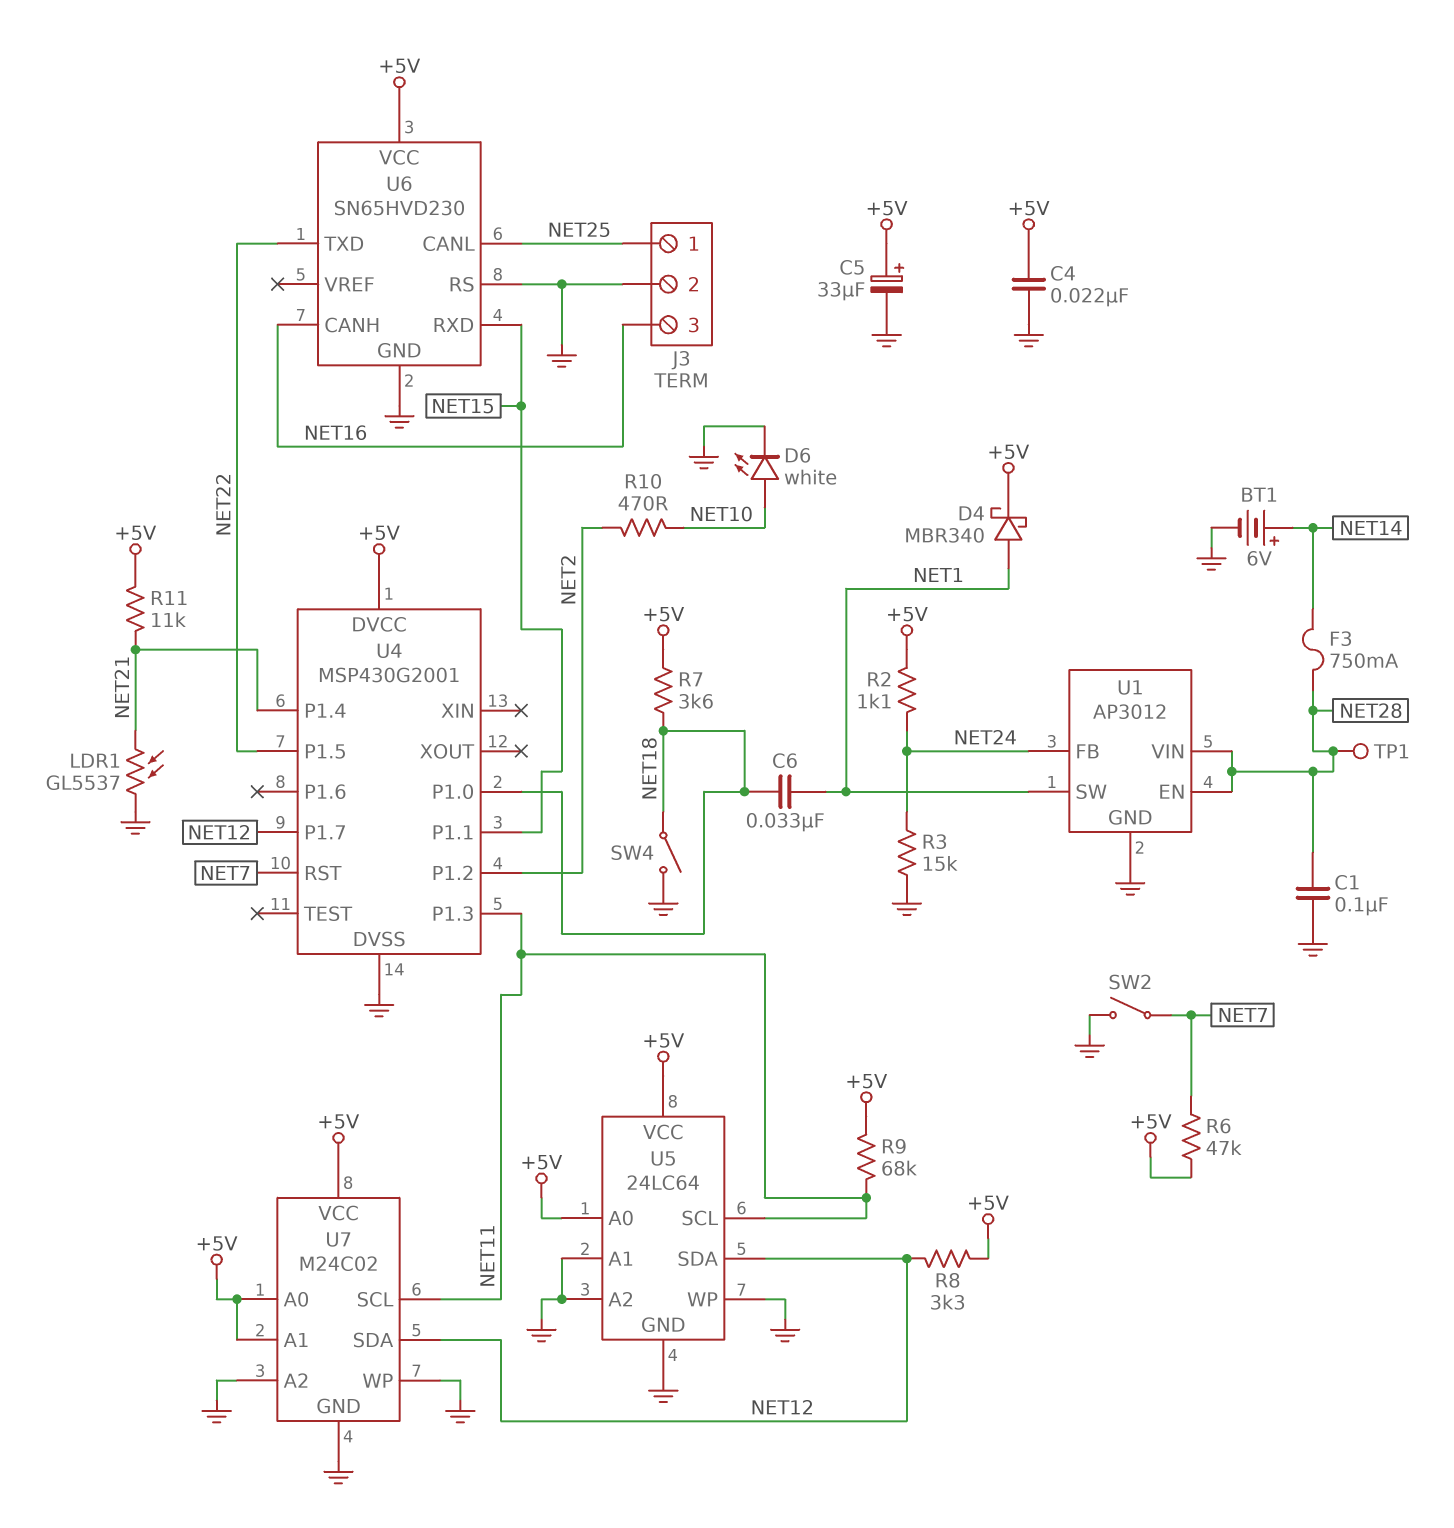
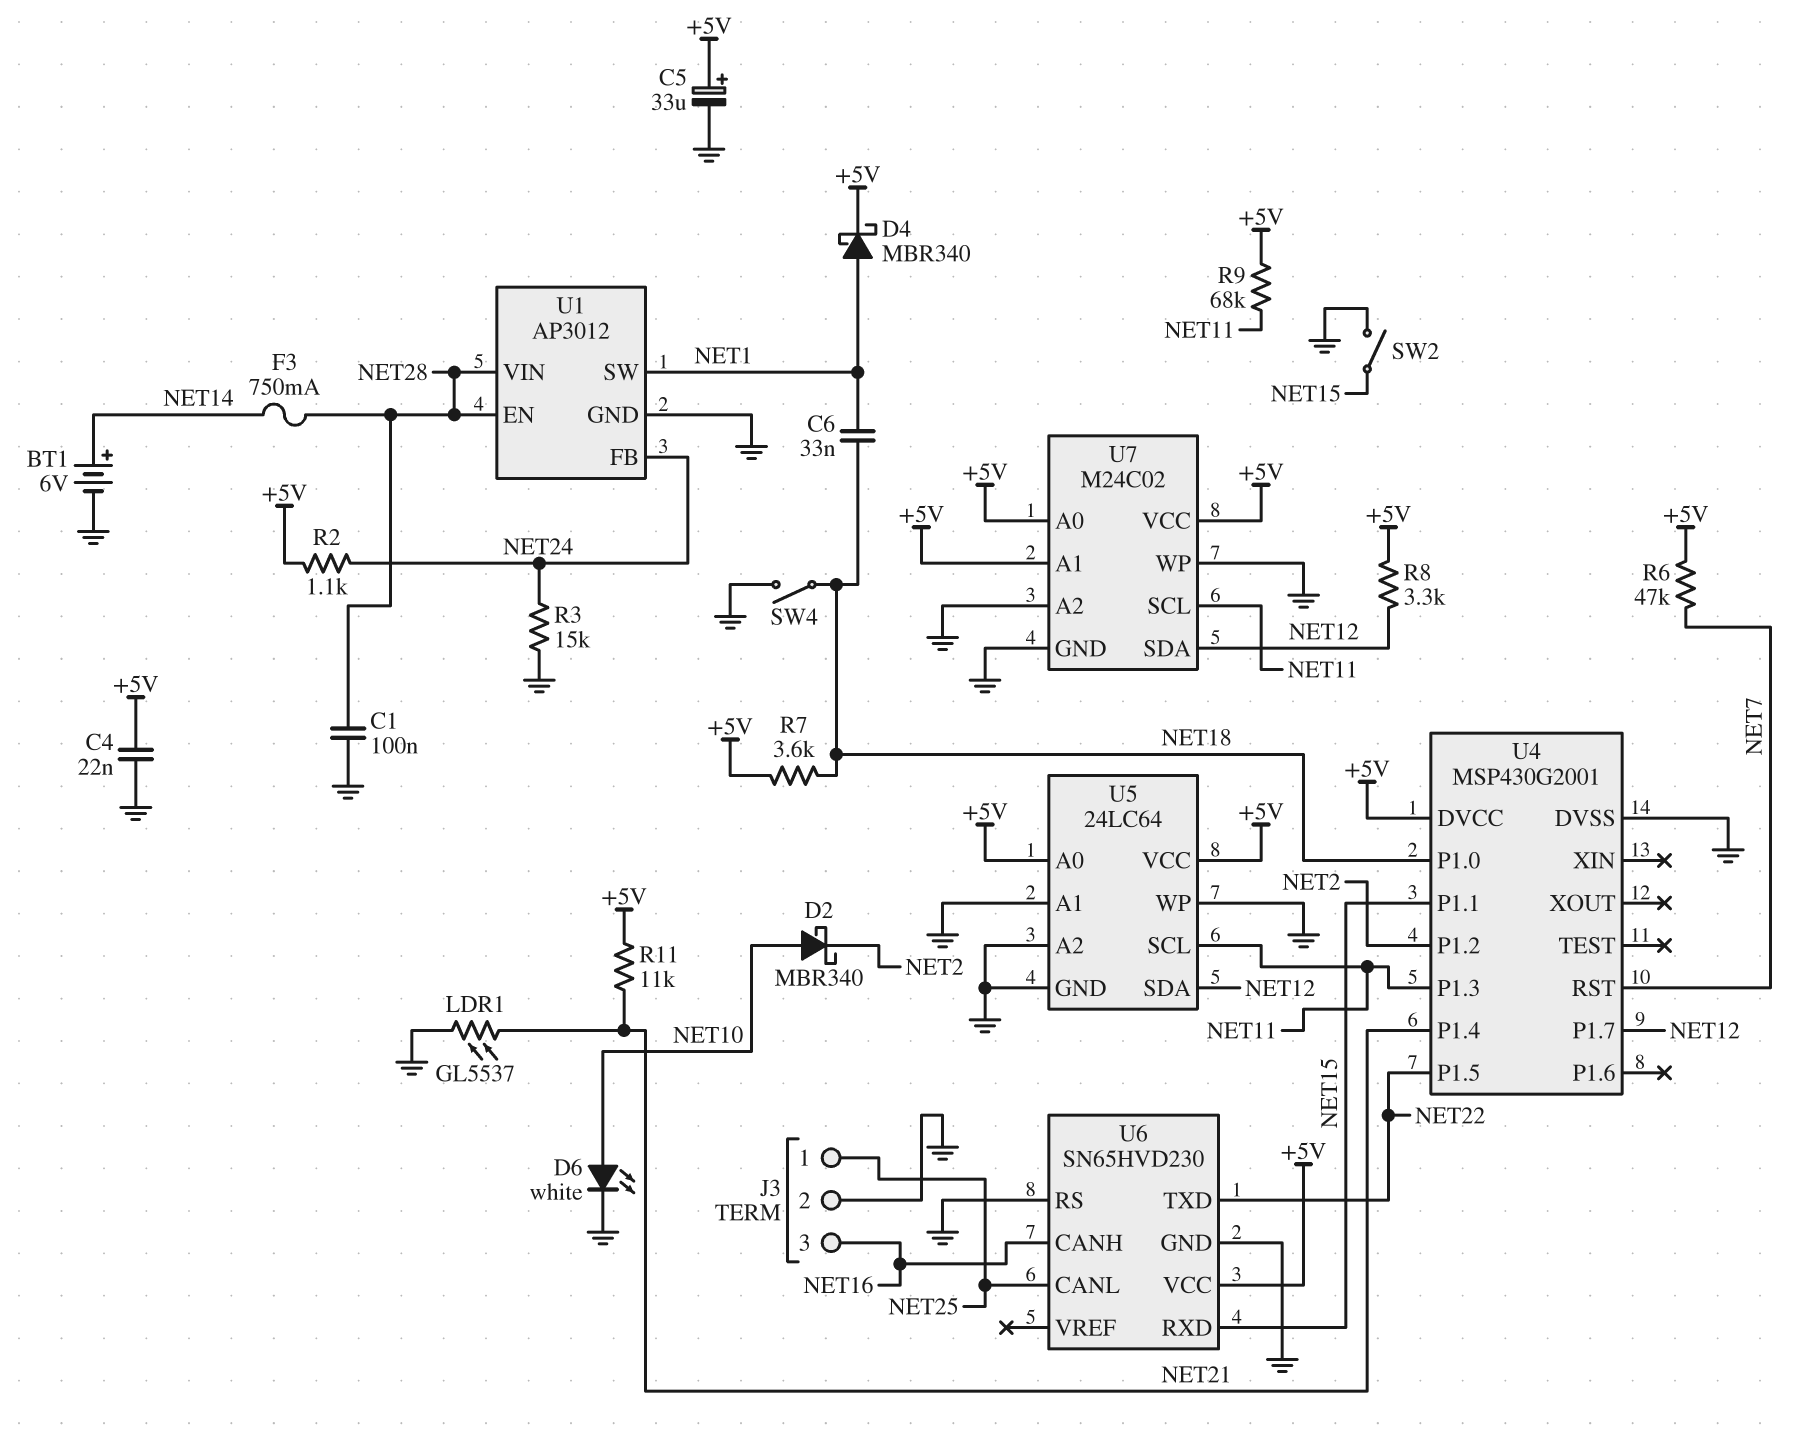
D2: none -> schottky MBR340 (A NET10, K NET2)
R10: 470 (NET2, NET10) -> none
SW2: switch (GND, NET7) -> switch (GND, NET15)
TP1: test point (NET28) -> none

